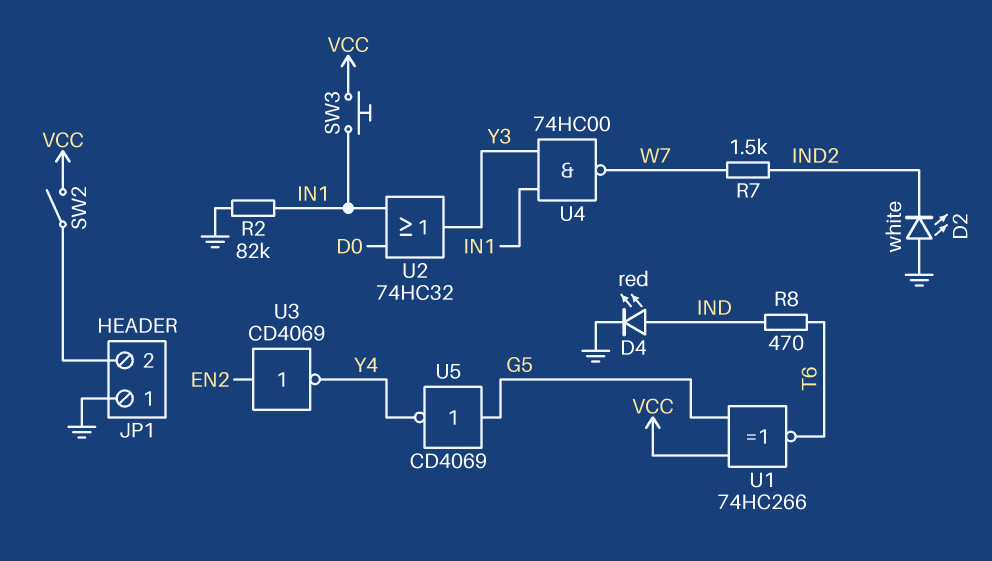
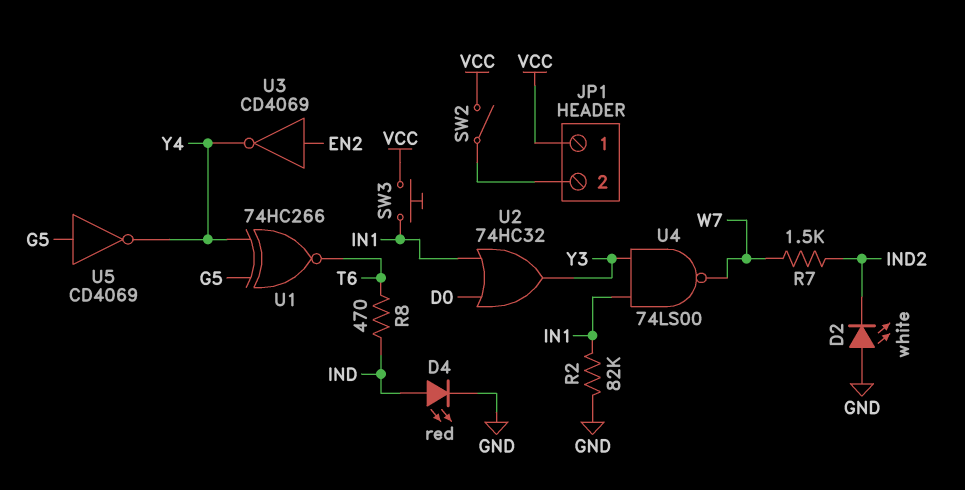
JP1 pin 1: GND -> VCC
U1: XNOR 74HC266 (in G5, in VCC, out T6) -> XNOR 74HC266 (in G5, in Y4, out T6)
U4: NAND 74HC00 (in IN1, in Y3, out W7) -> NAND 74LS00 (in IN1, in Y3, out W7)

